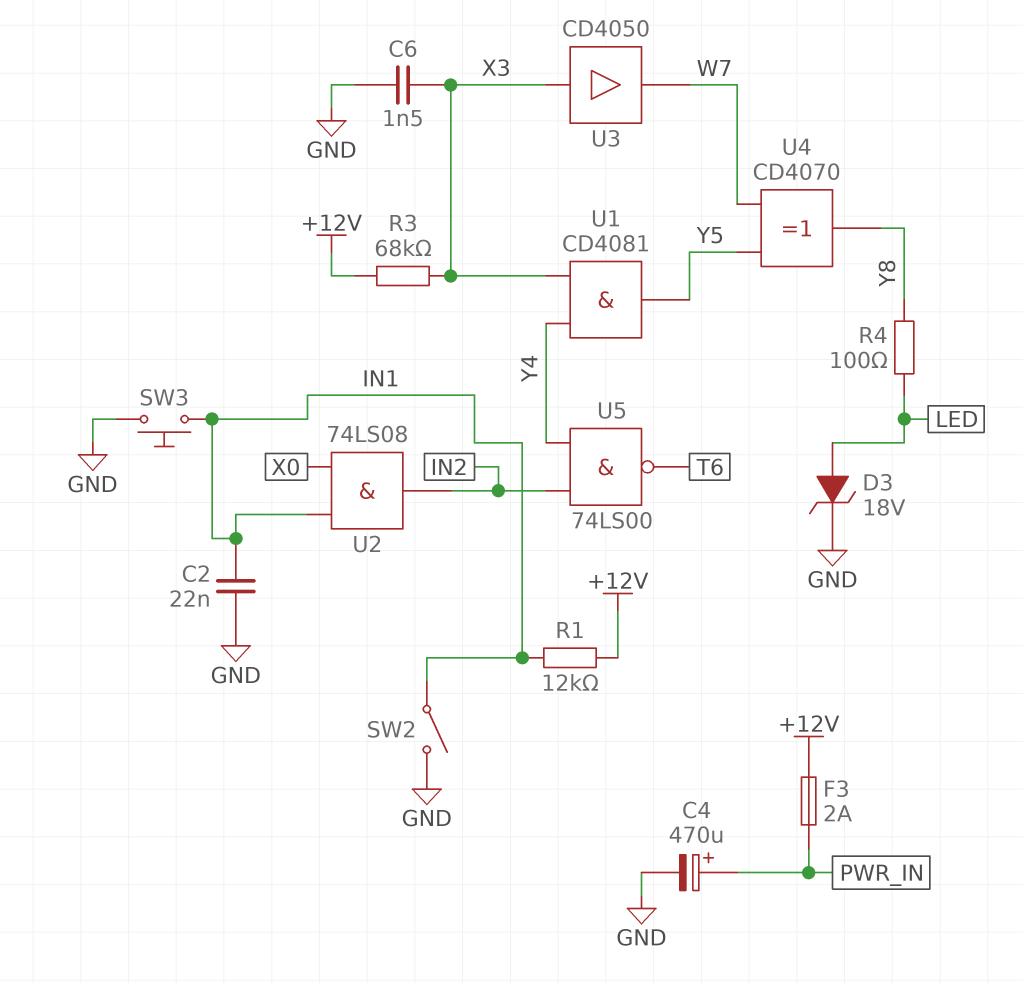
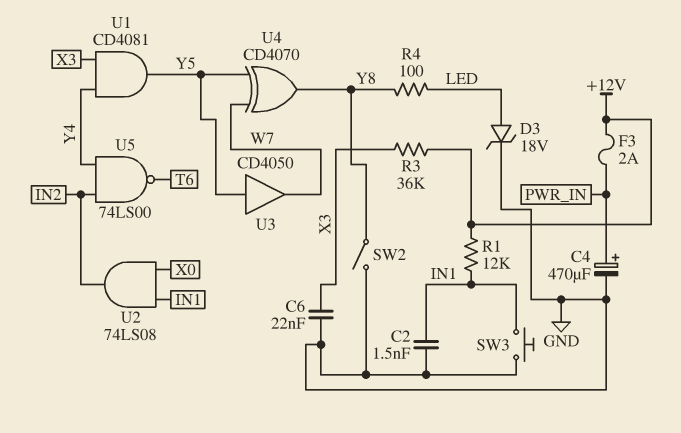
C2: 22nF (GND, IN1) -> 1.5nF (GND, IN1)
C6: 1.5nF (GND, X3) -> 22nF (GND, X3)
R3: 68k (+12V, X3) -> 36k (+12V, X3)
SW2: switch (GND, IN1) -> switch (GND, Y8)
U3: buffer CD4050 (in X3, out W7) -> buffer CD4050 (in Y5, out W7)

